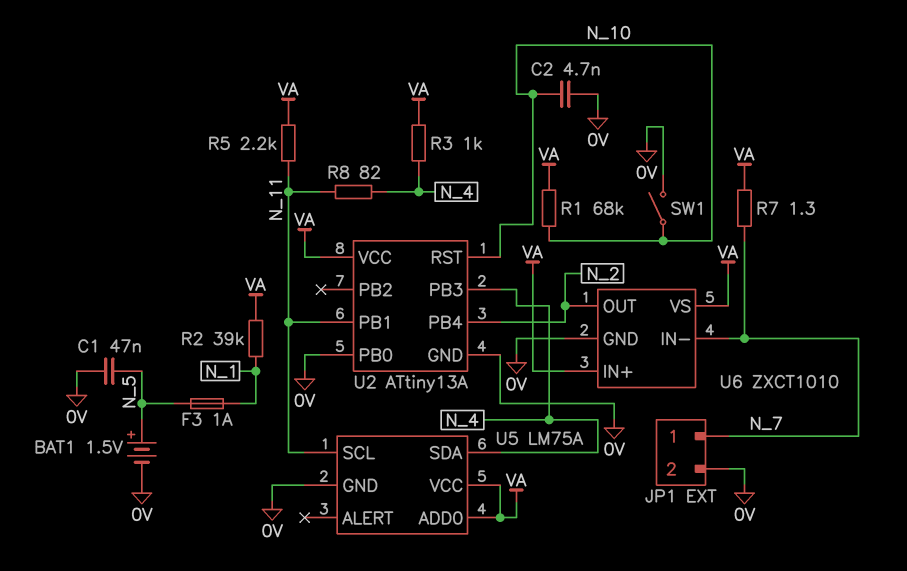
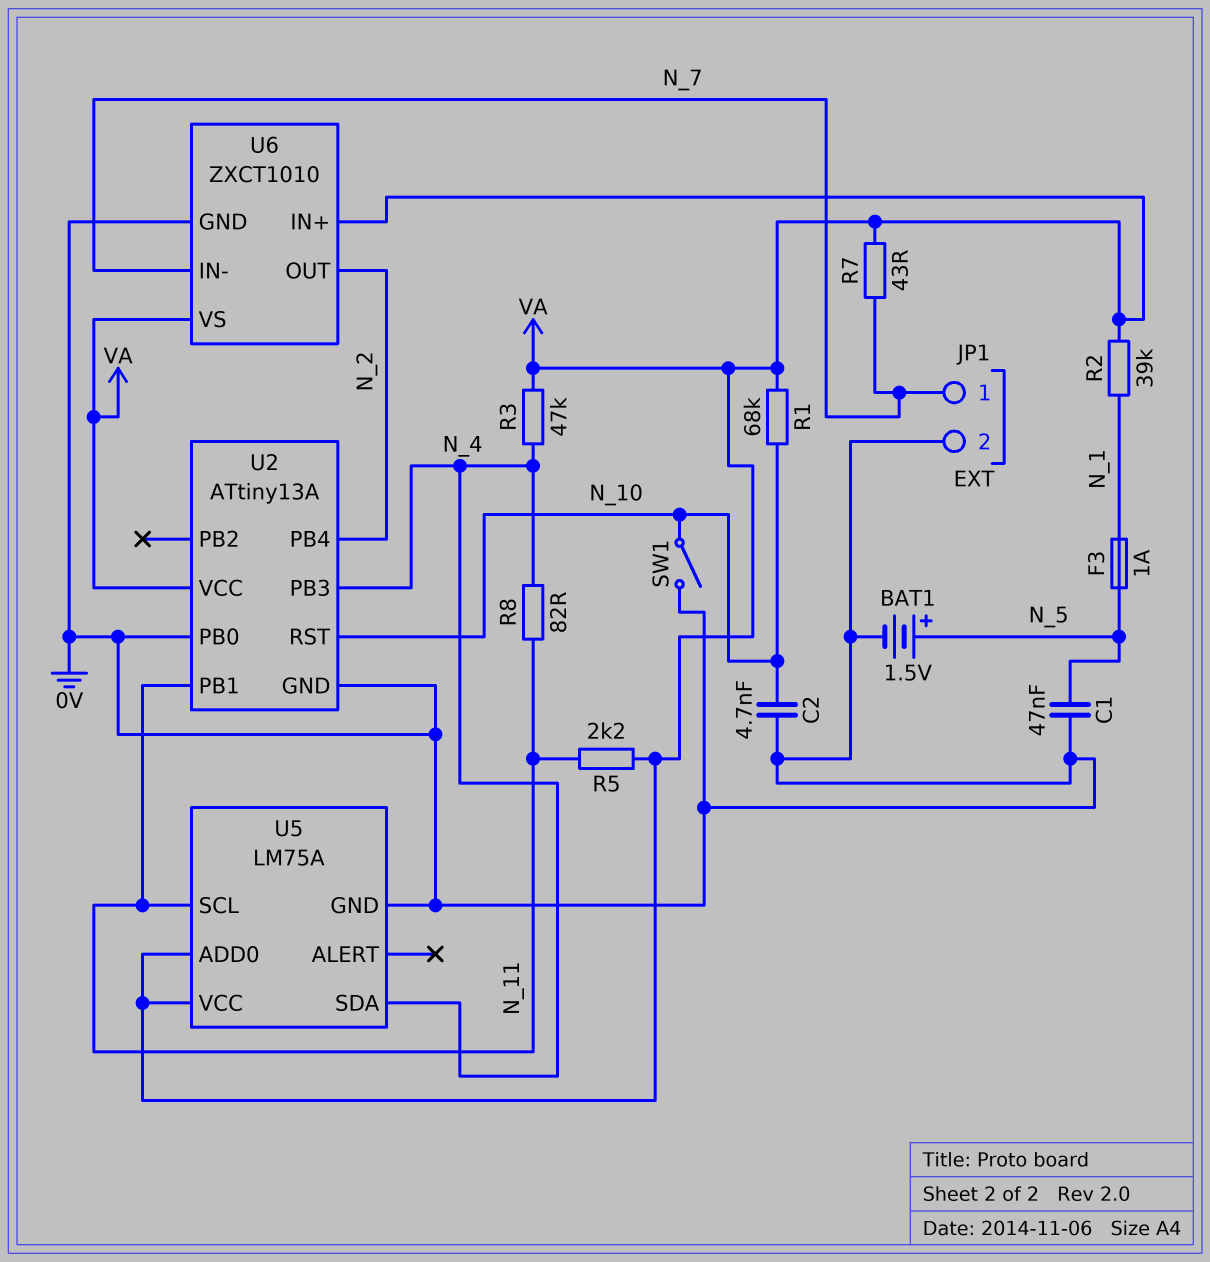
R3: 1k (N_4, VA) -> 47k (N_4, VA)
R7: 1.3 (N_7, VA) -> 43 (N_7, VA)

